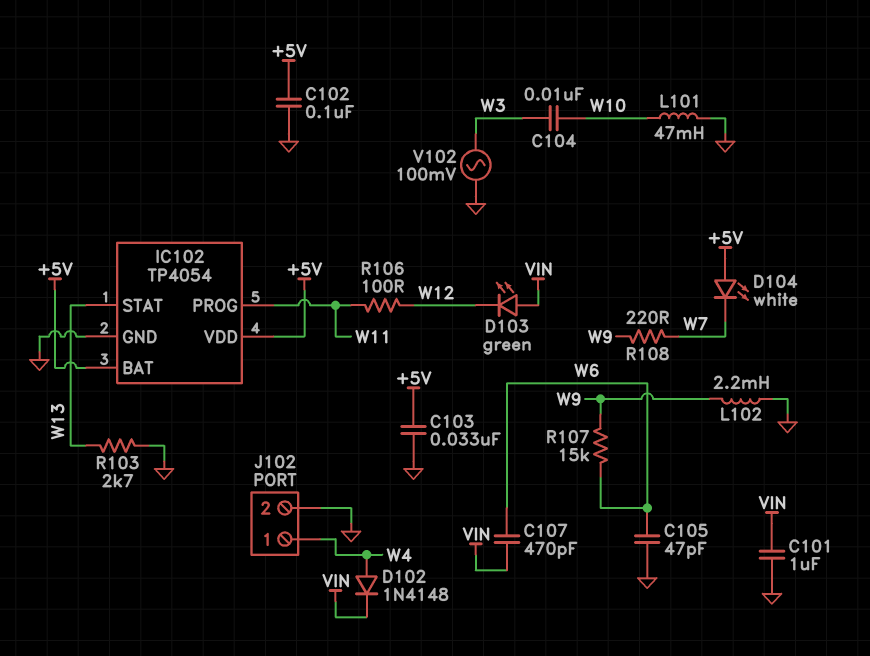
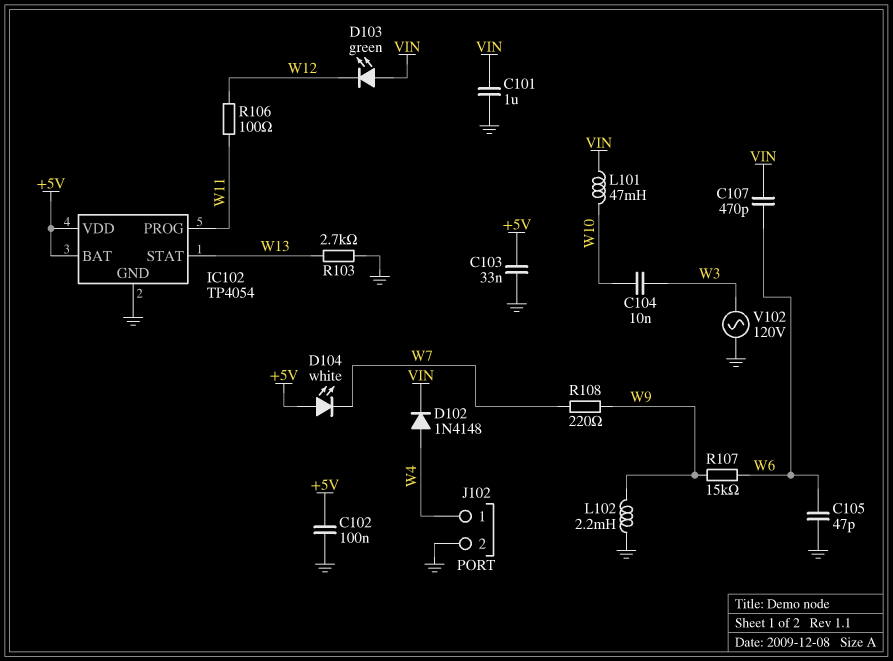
L101: 47mH (GND, W10) -> 47mH (VIN, W10)
V102: AC 100mV (GND, W3) -> AC 120V (GND, W3)

